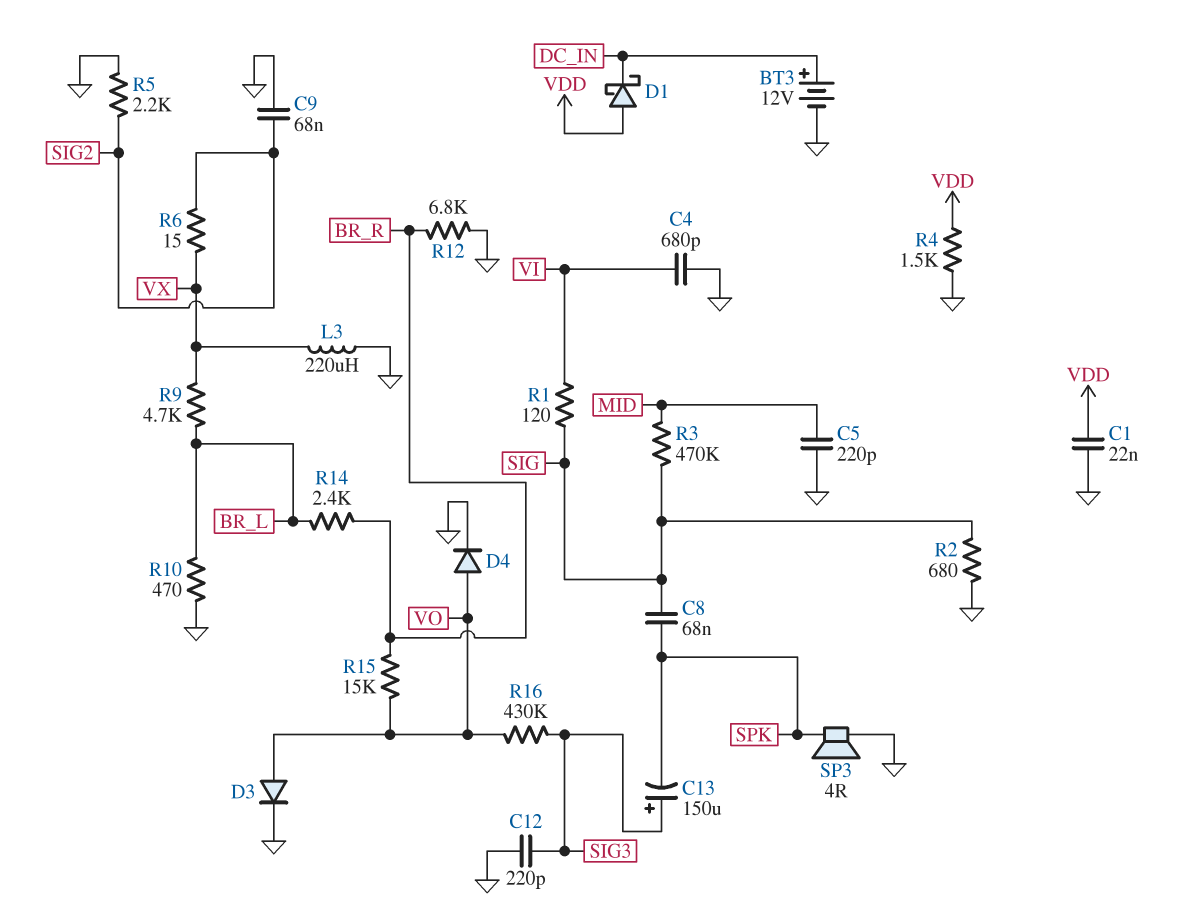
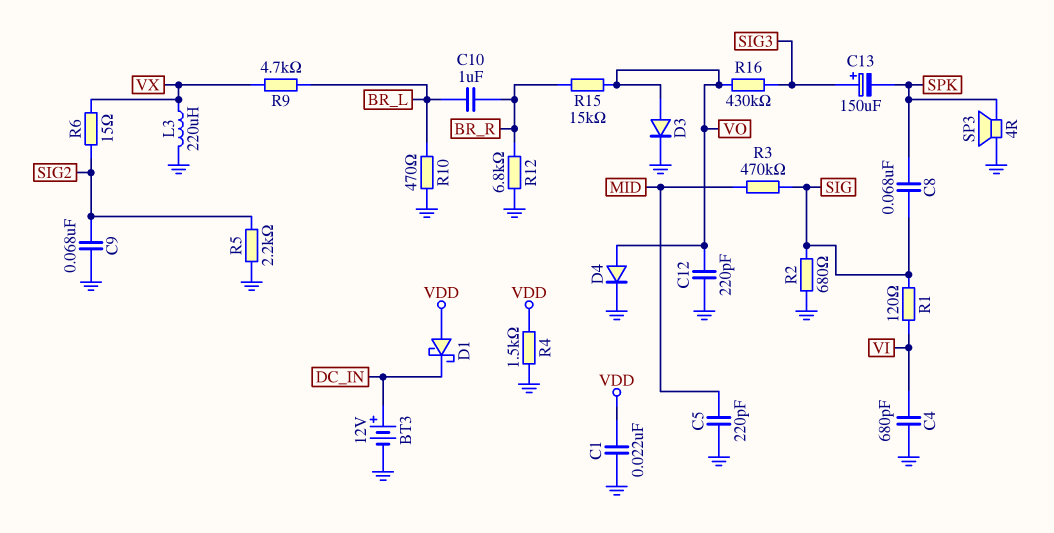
C10: none -> 1uF (BR_L, BR_R)
C12: 220pF (GND, SIG3) -> 220pF (GND, VO)
R14: 2.4k (BR_L, BR_R) -> none

